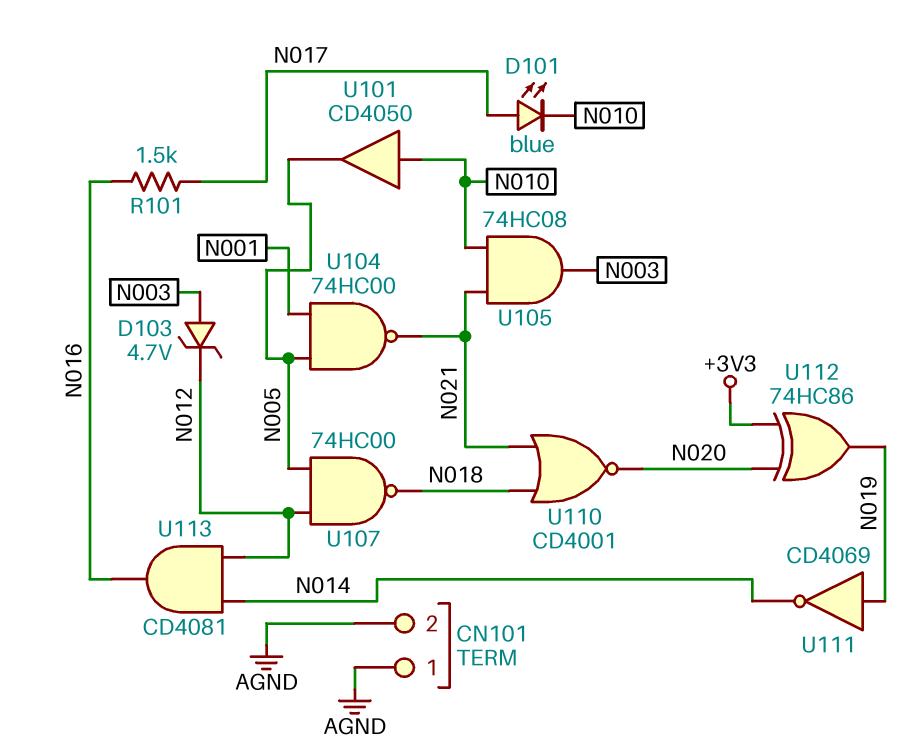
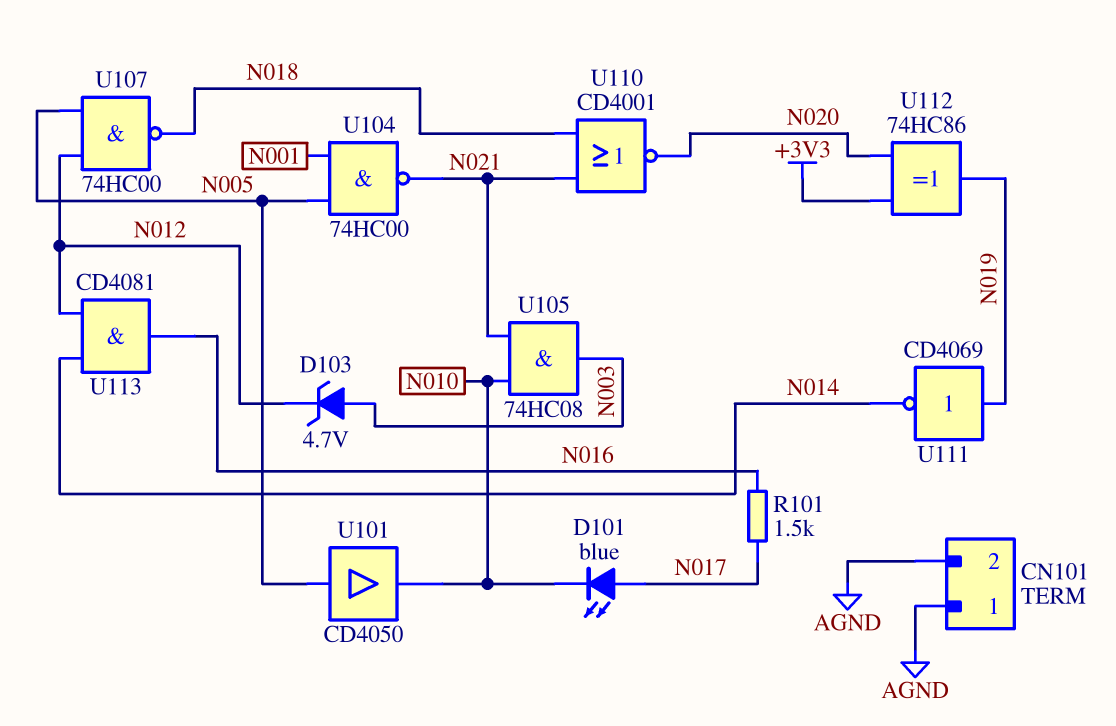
U101: buffer CD4050 (in N010, out N005) -> buffer CD4050 (in N005, out N010)

